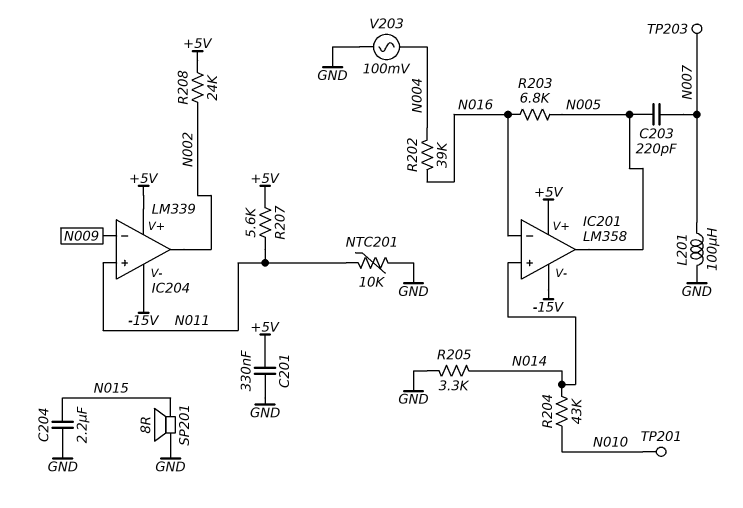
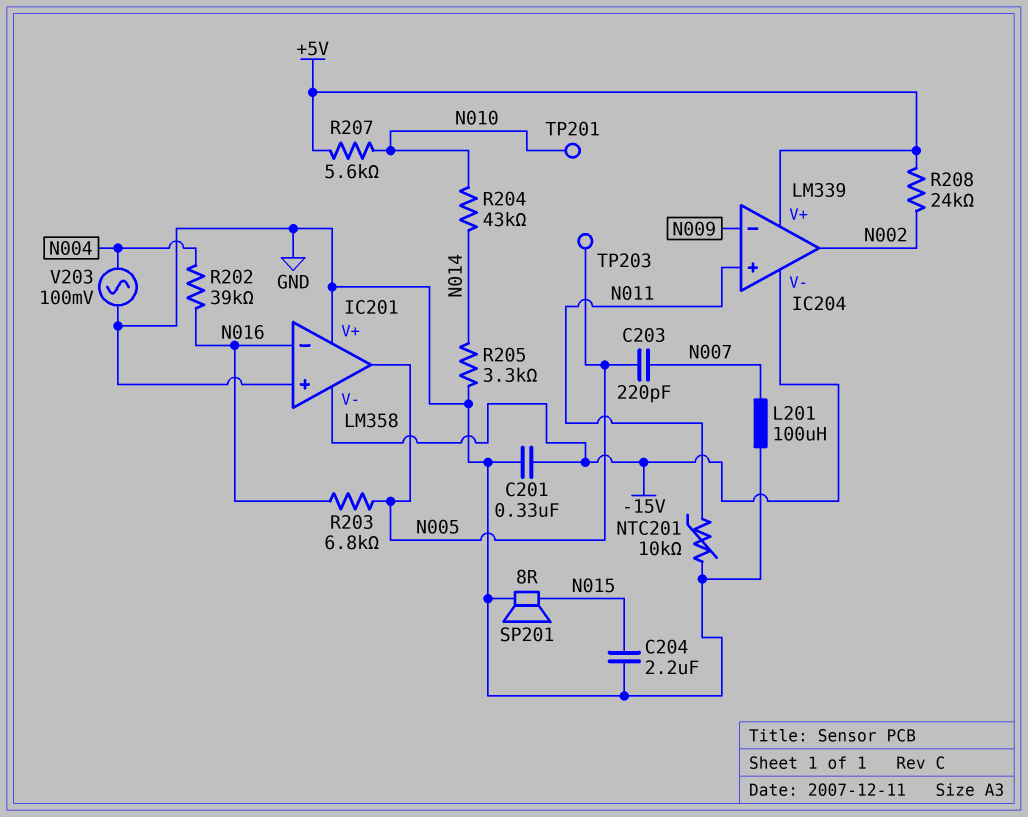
C201: 330nF (+5V, GND) -> 330nF (-15V, GND)
IC201 pin V+: +5V -> GND
IC201 pin in+: N014 -> GND
R207: 5.6k (+5V, N011) -> 5.6k (+5V, N010)
TP203: test point (N007) -> test point (N005)

